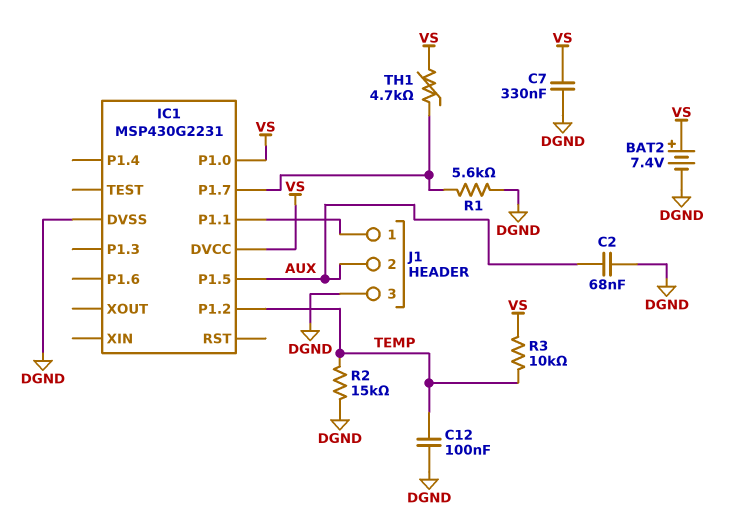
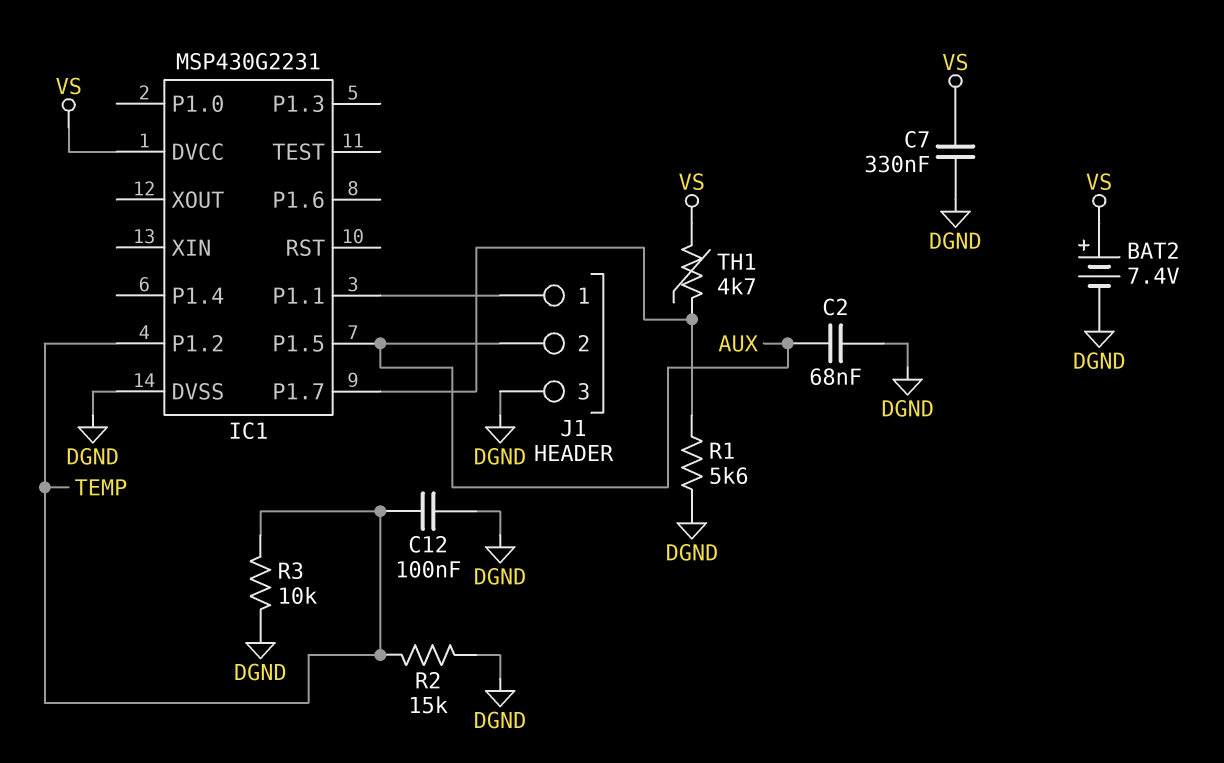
IC1 pin P1.0: VS -> none
R3: 10k (TEMP, VS) -> 10k (DGND, TEMP)

